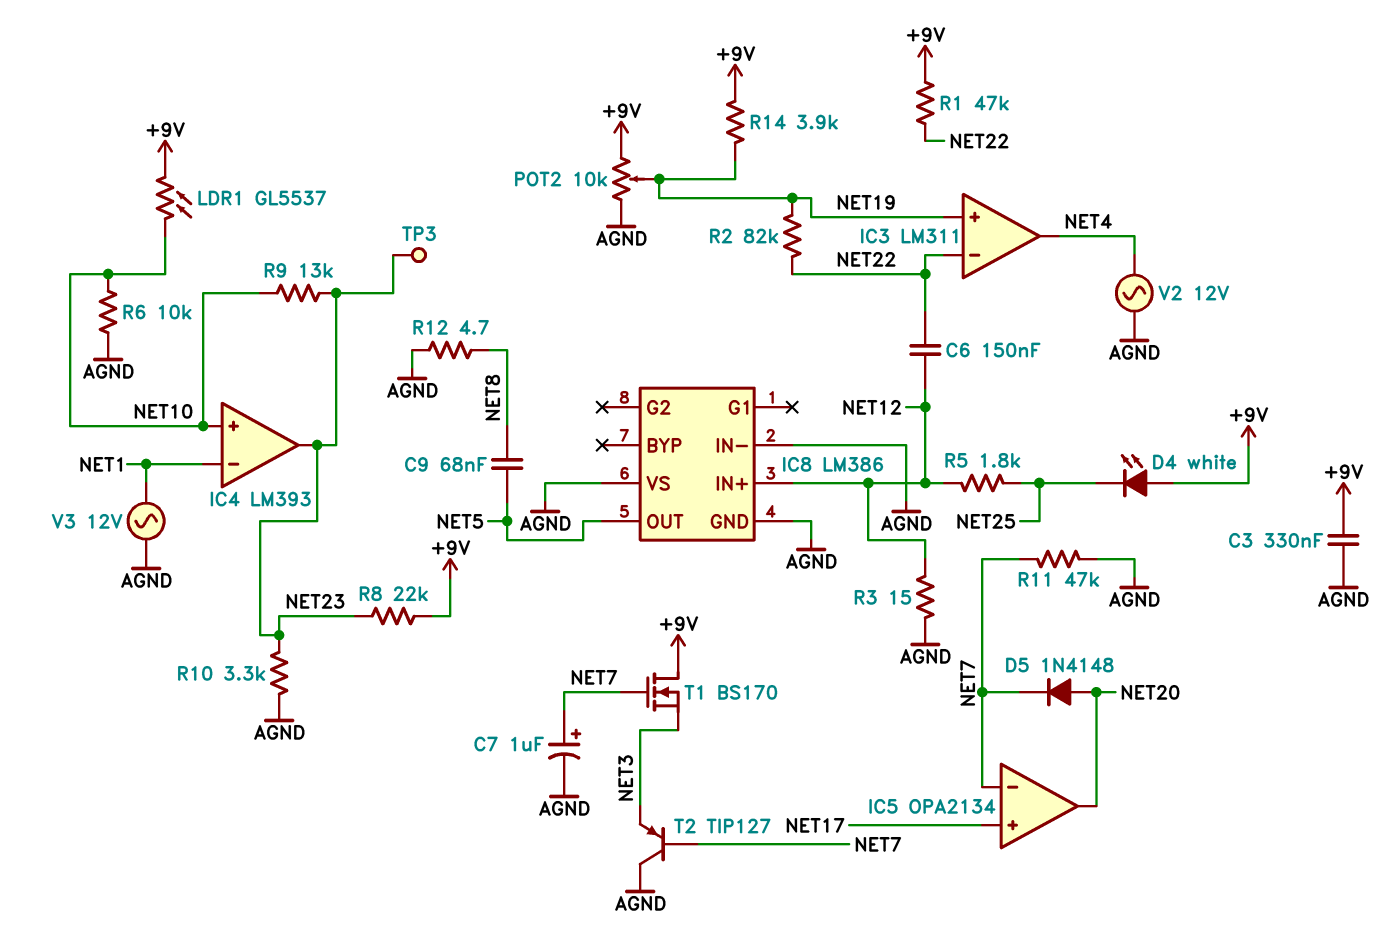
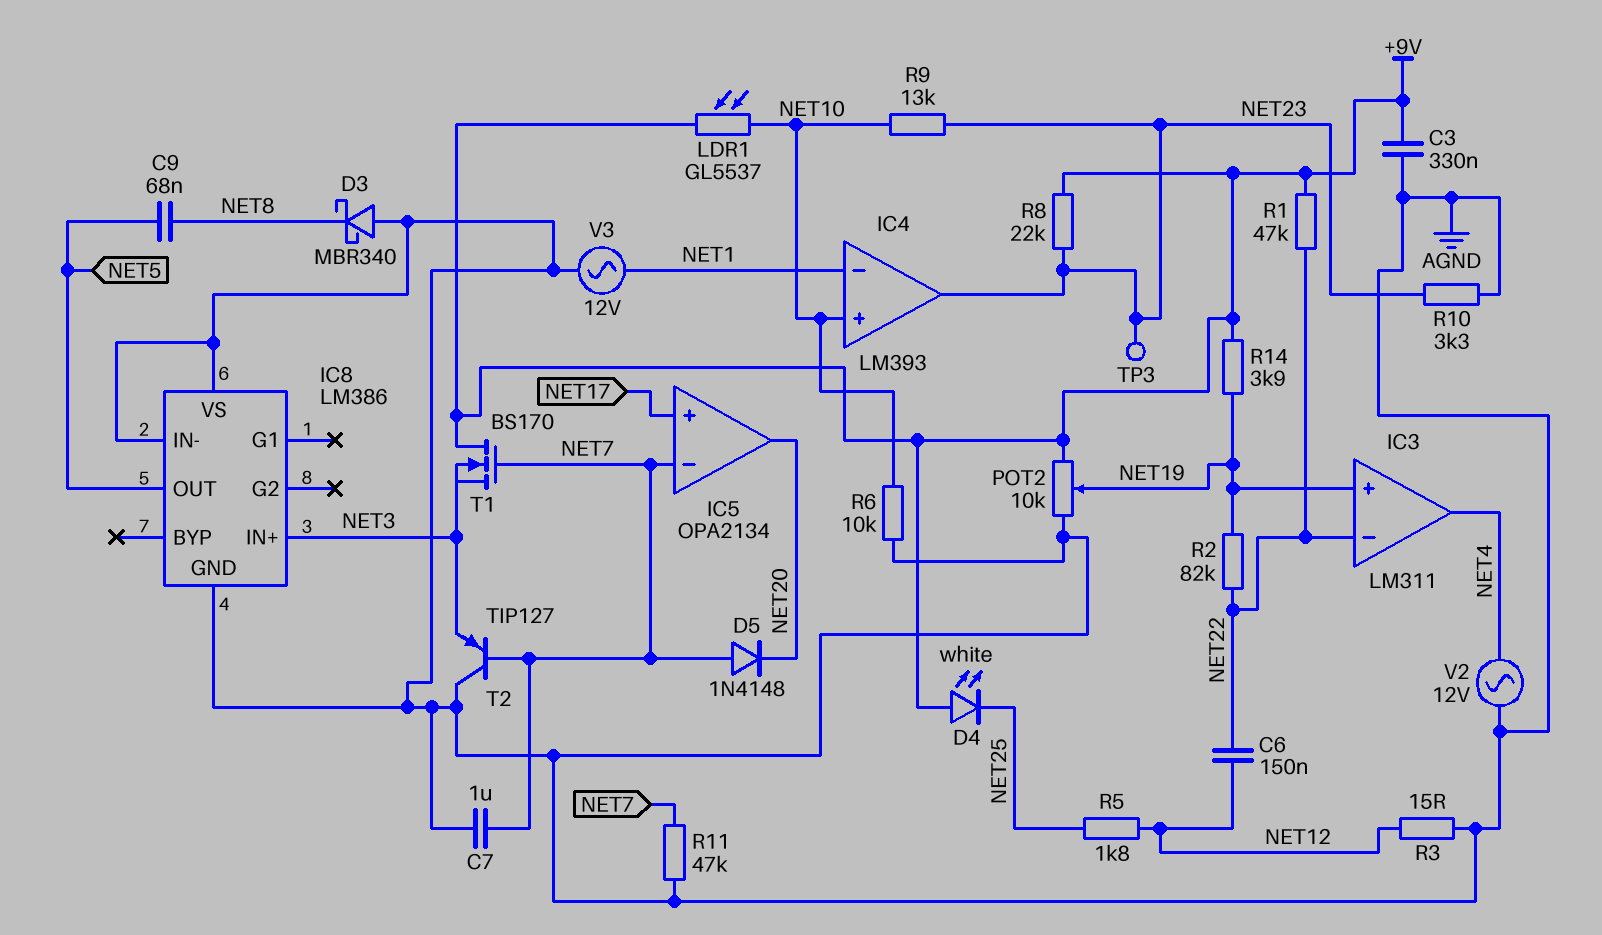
C7: 1uF (plus NET7, minus AGND) -> 1uF (AGND, NET7)
D3: none -> schottky MBR340 (A AGND, K NET8)
D5: diode 1N4148 (A NET20, K NET7) -> diode 1N4148 (A NET7, K NET20)
IC8 pin IN+: NET12 -> NET3
R12: 4.7 (AGND, NET8) -> none

